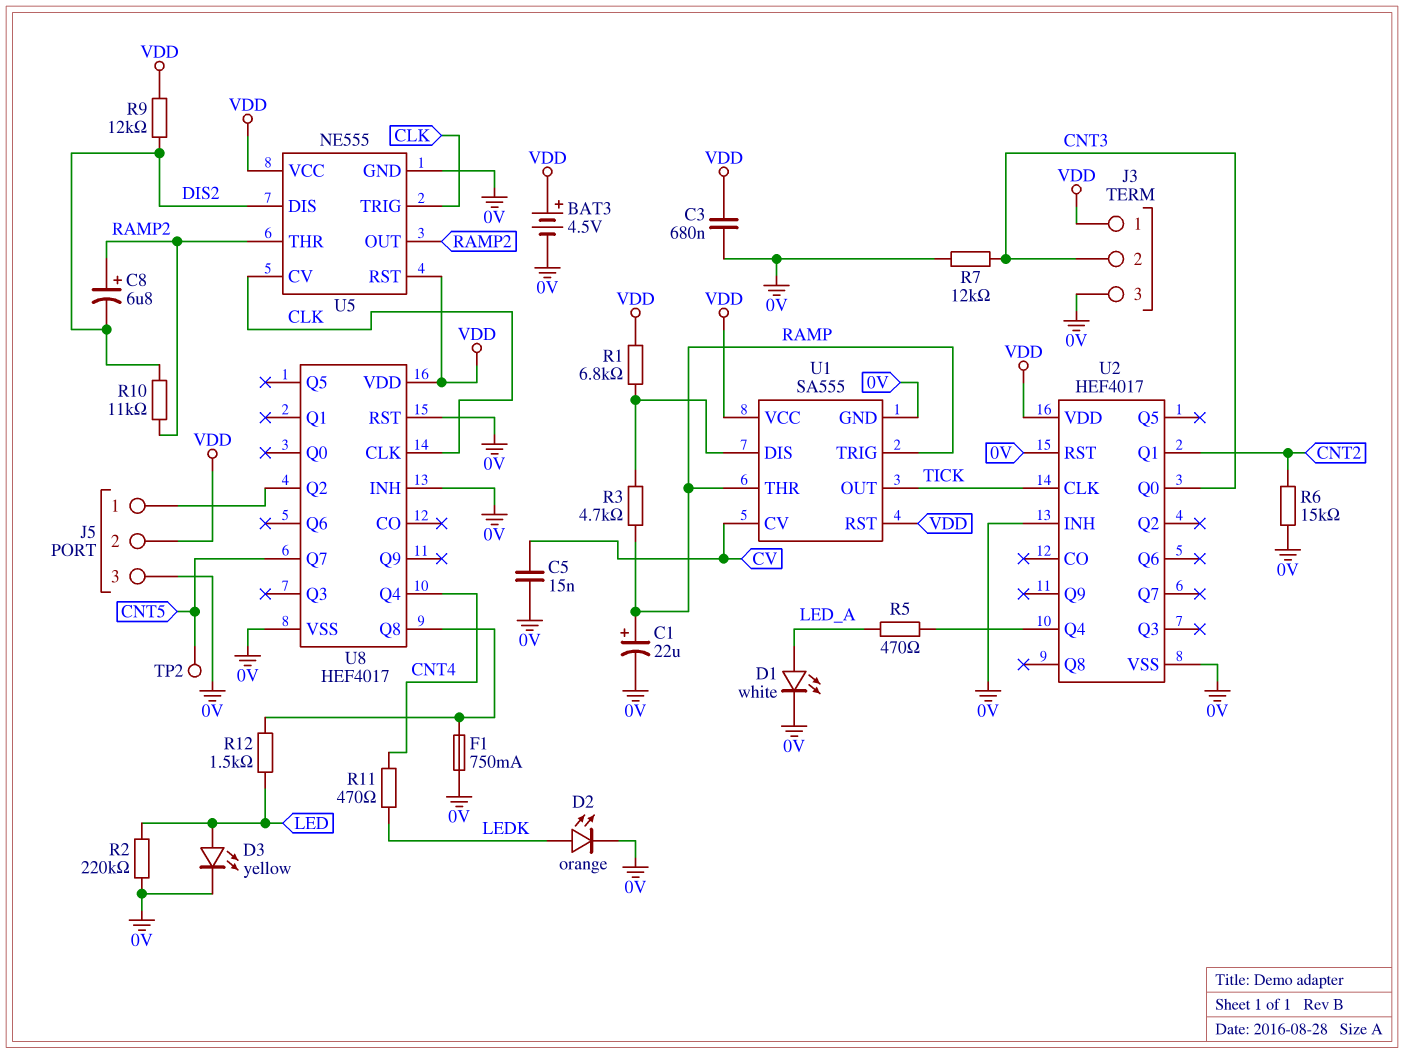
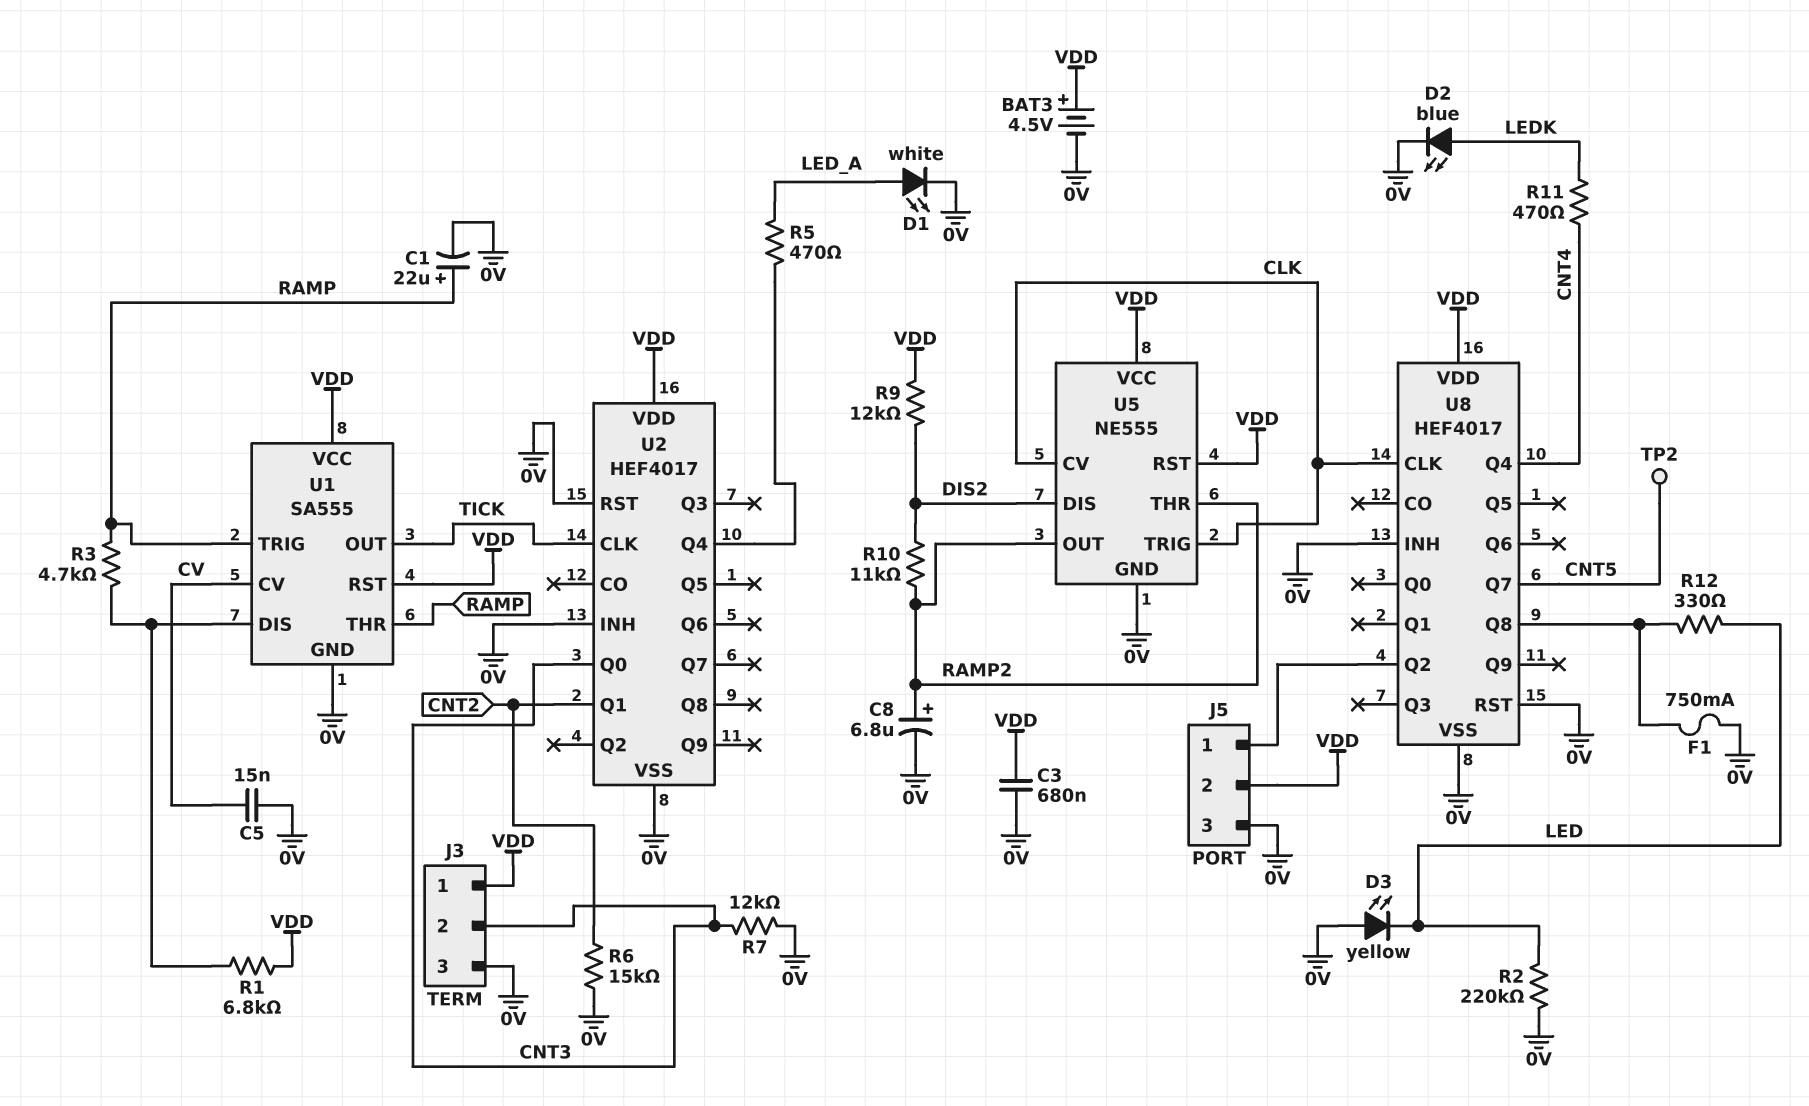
C8: 6.8uF (plus RAMP2, minus DIS2) -> 6.8uF (plus RAMP2, minus 0V)
D2: LED orange (A LEDK, K 0V) -> LED blue (A LEDK, K 0V)
D3: LED yellow (A LED, K 0V) -> LED yellow (A 0V, K LED)
R12: 1.5k (LED, U8/Q8) -> 330 (LED, U8/Q8)

